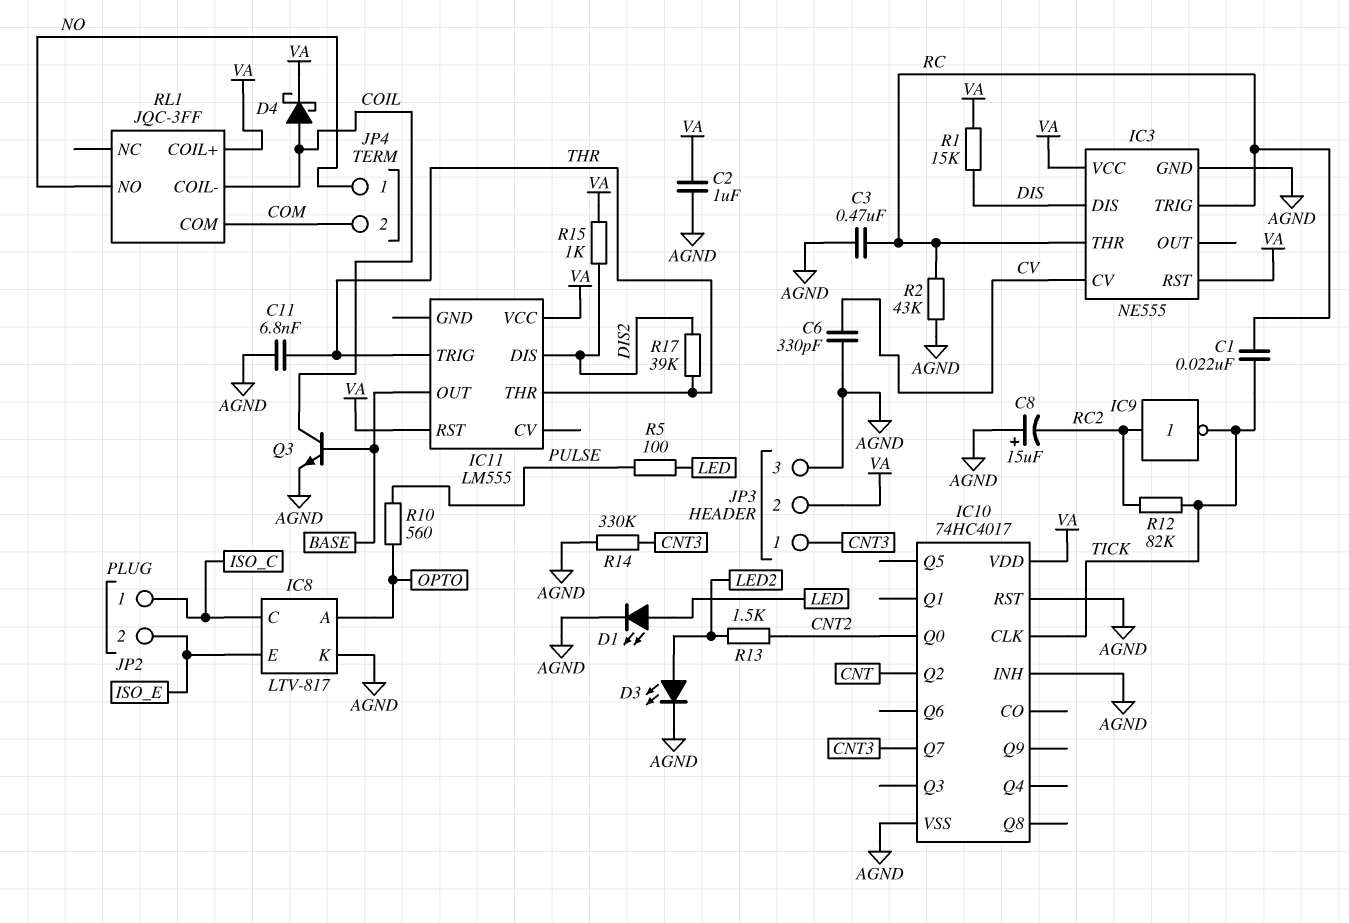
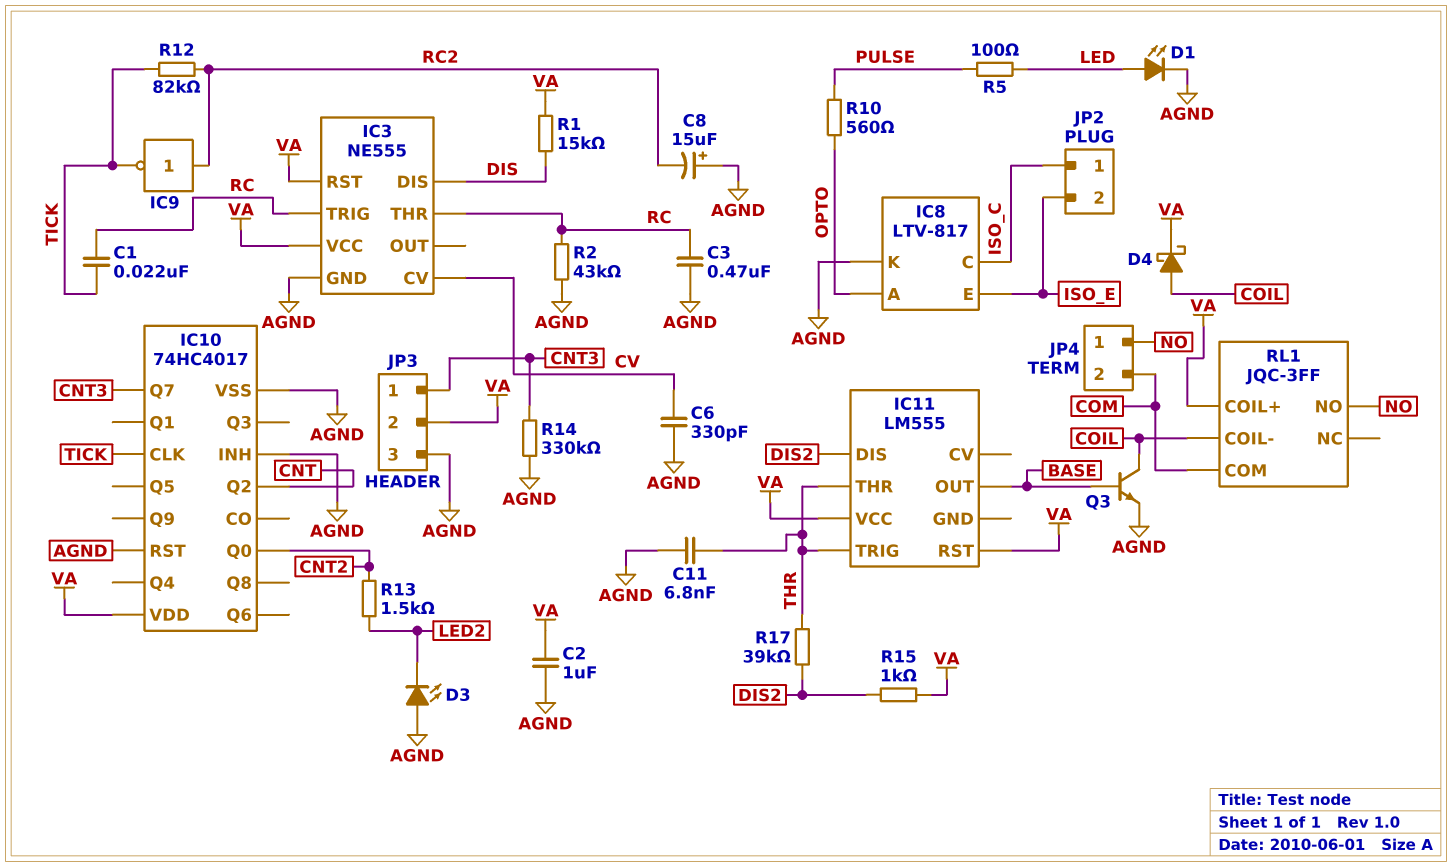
D3: LED (A LED2, K AGND) -> LED (A AGND, K LED2)

